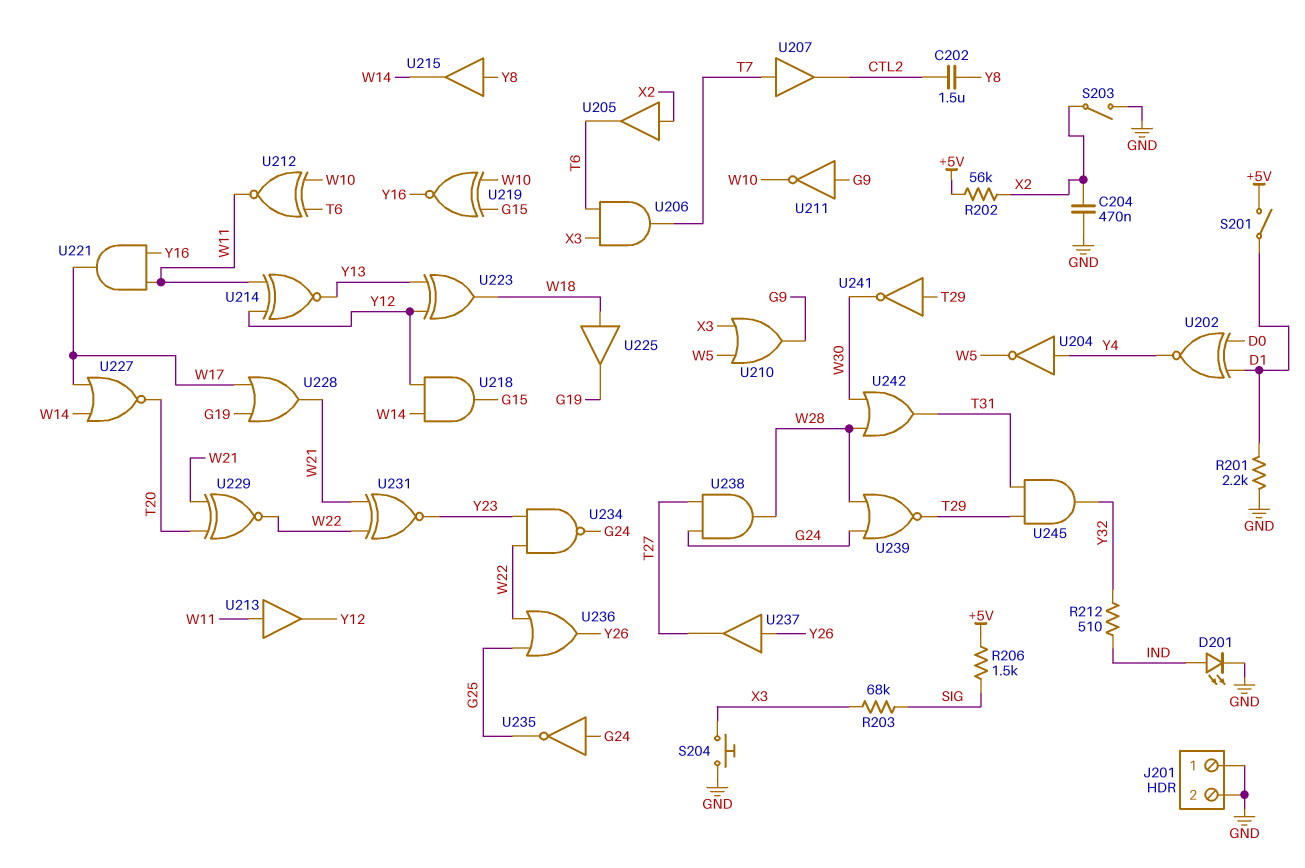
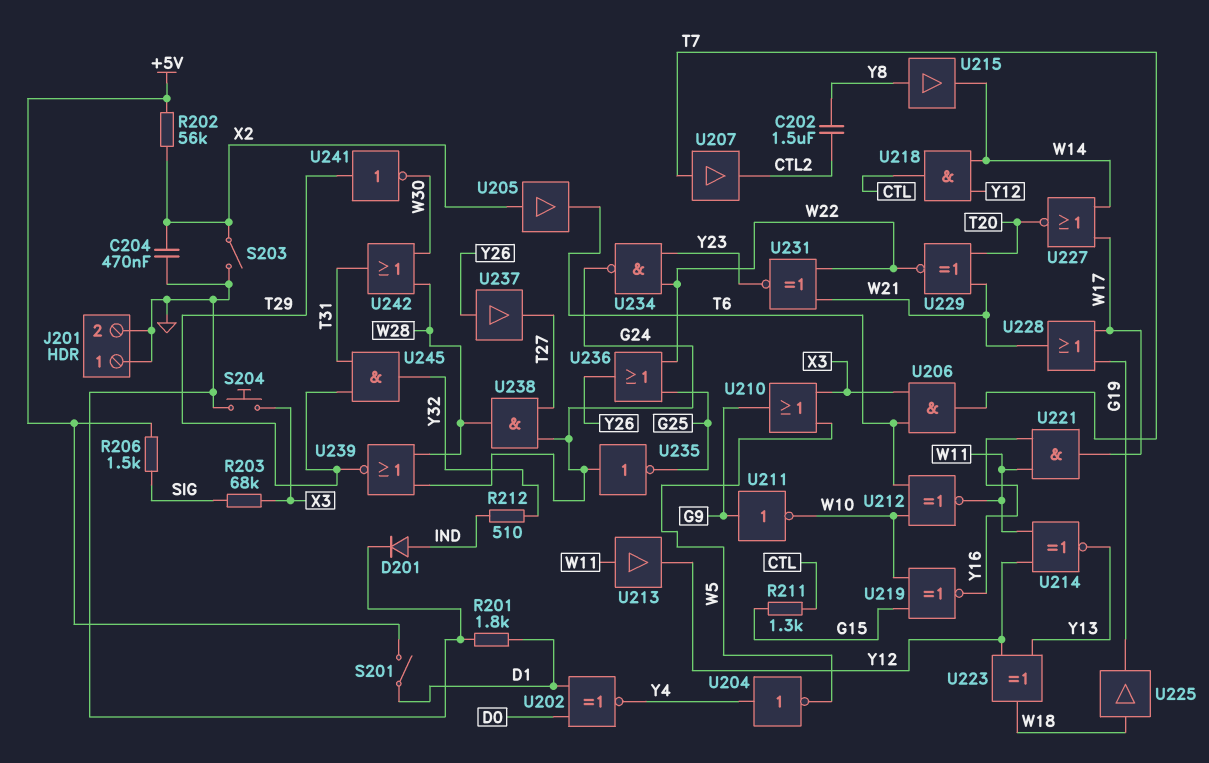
D201: LED (A IND, K GND) -> diode (A IND, K GND)
R201: 2.2k (D1, GND) -> 1.8k (D1, GND)
R211: none -> 1.3k (CTL, G15)
U218: AND (in W14, in Y12, out G15) -> AND (in W14, in Y12, out CTL)

